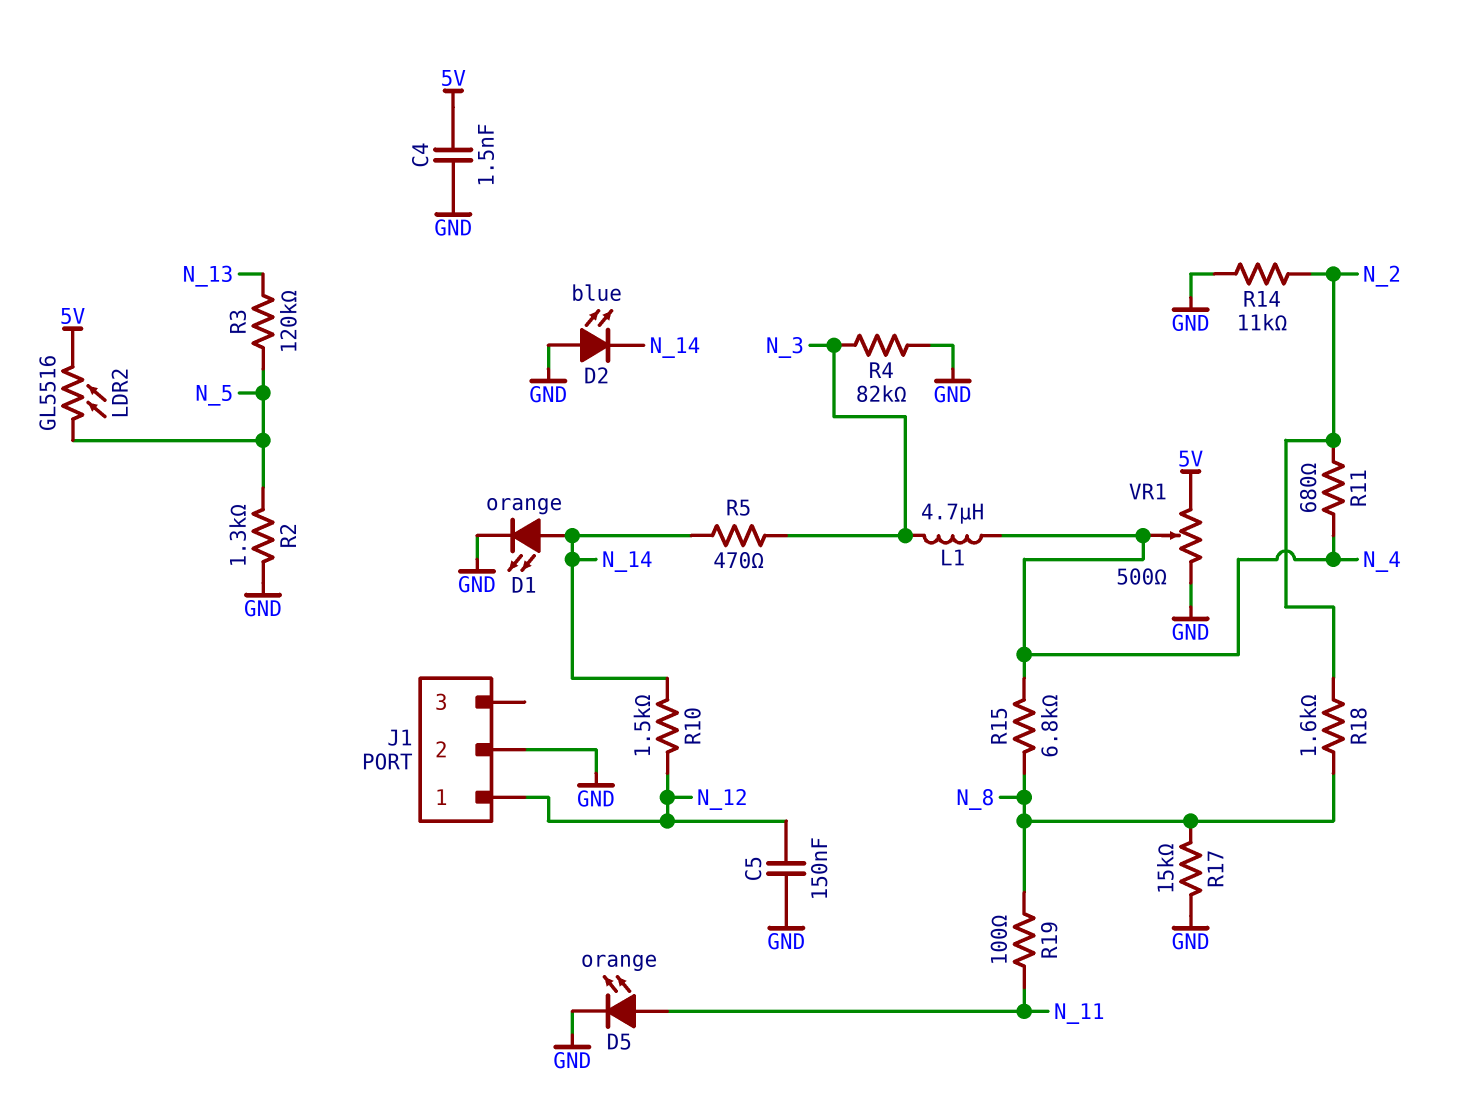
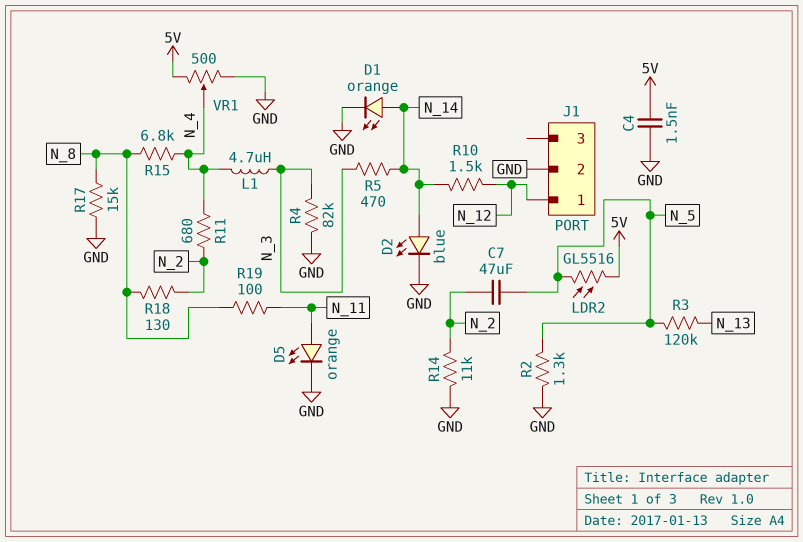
C5: 150nF (GND, N_12) -> none
C7: none -> 47uF (N_2, N_5)
D2: LED blue (A GND, K N_14) -> LED blue (A N_14, K GND)
R18: 1.6k (N_2, N_8) -> 130 (N_2, N_8)

